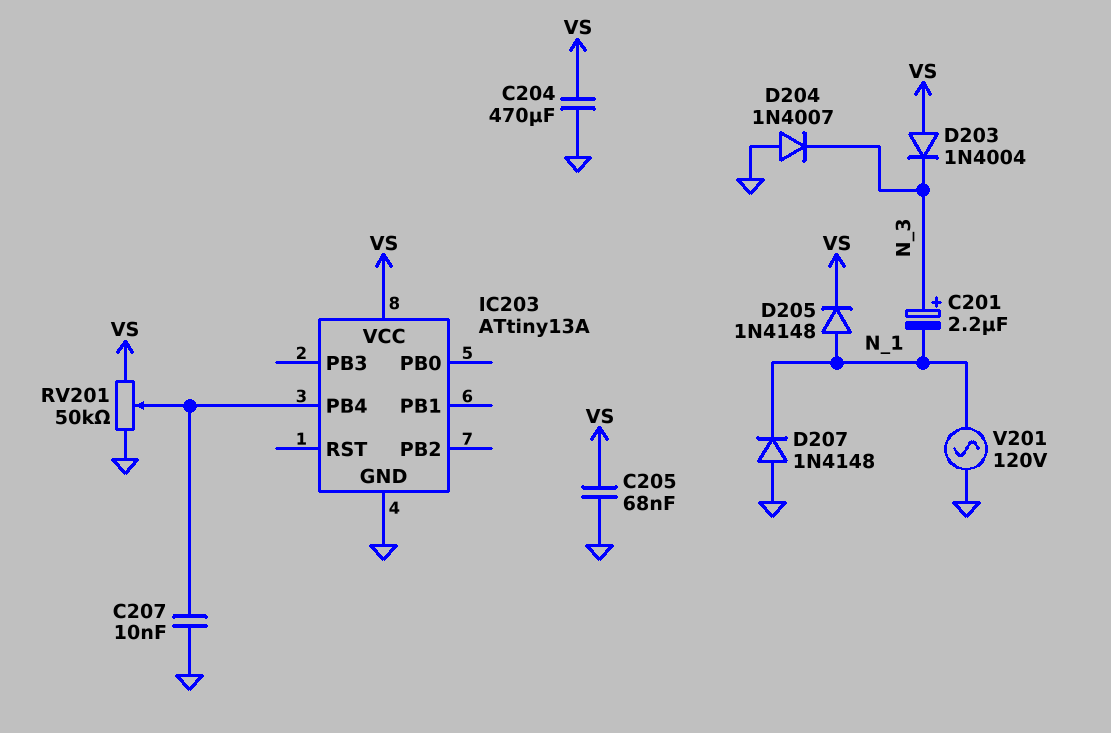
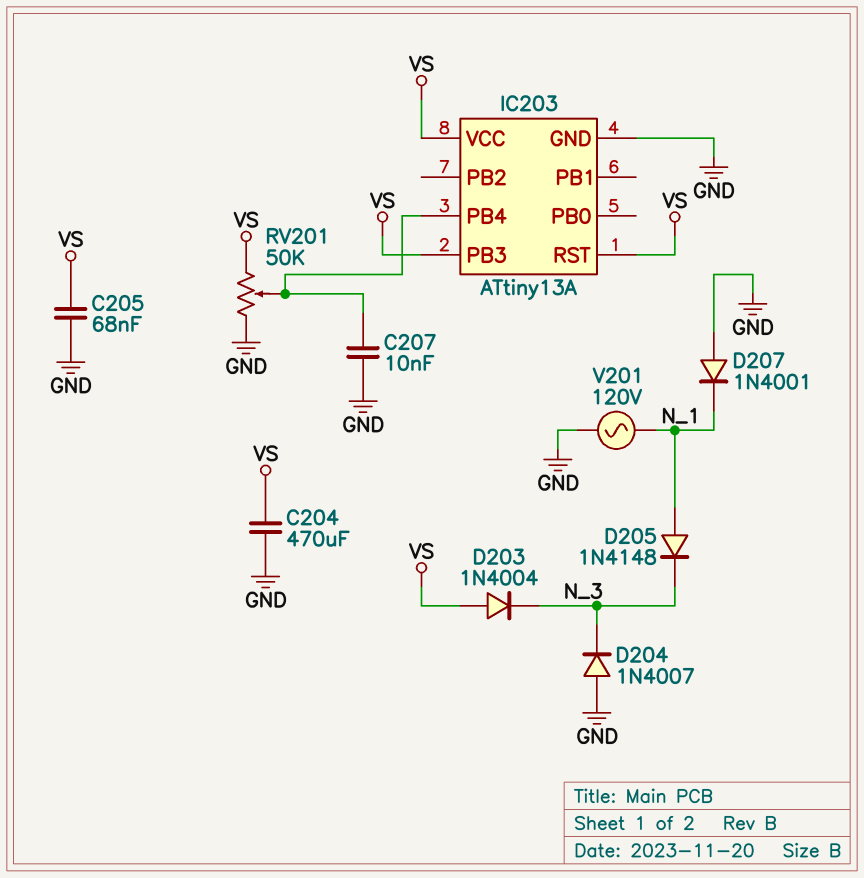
C201: 2.2uF (plus N_3, minus N_1) -> none
D205: diode 1N4148 (A N_1, K VS) -> diode 1N4148 (A N_1, K N_3)
D207: diode 1N4148 (A GND, K N_1) -> diode 1N4001 (A GND, K N_1)
IC203 pin PB3: none -> VS
IC203 pin RST: none -> VS

